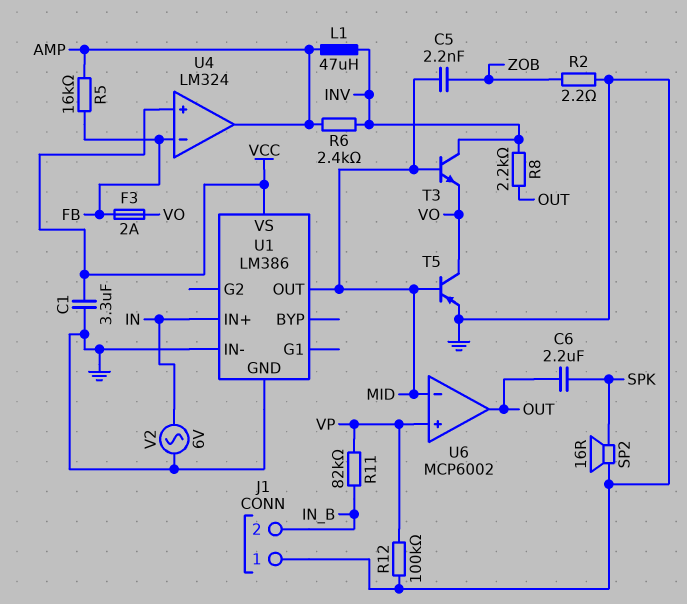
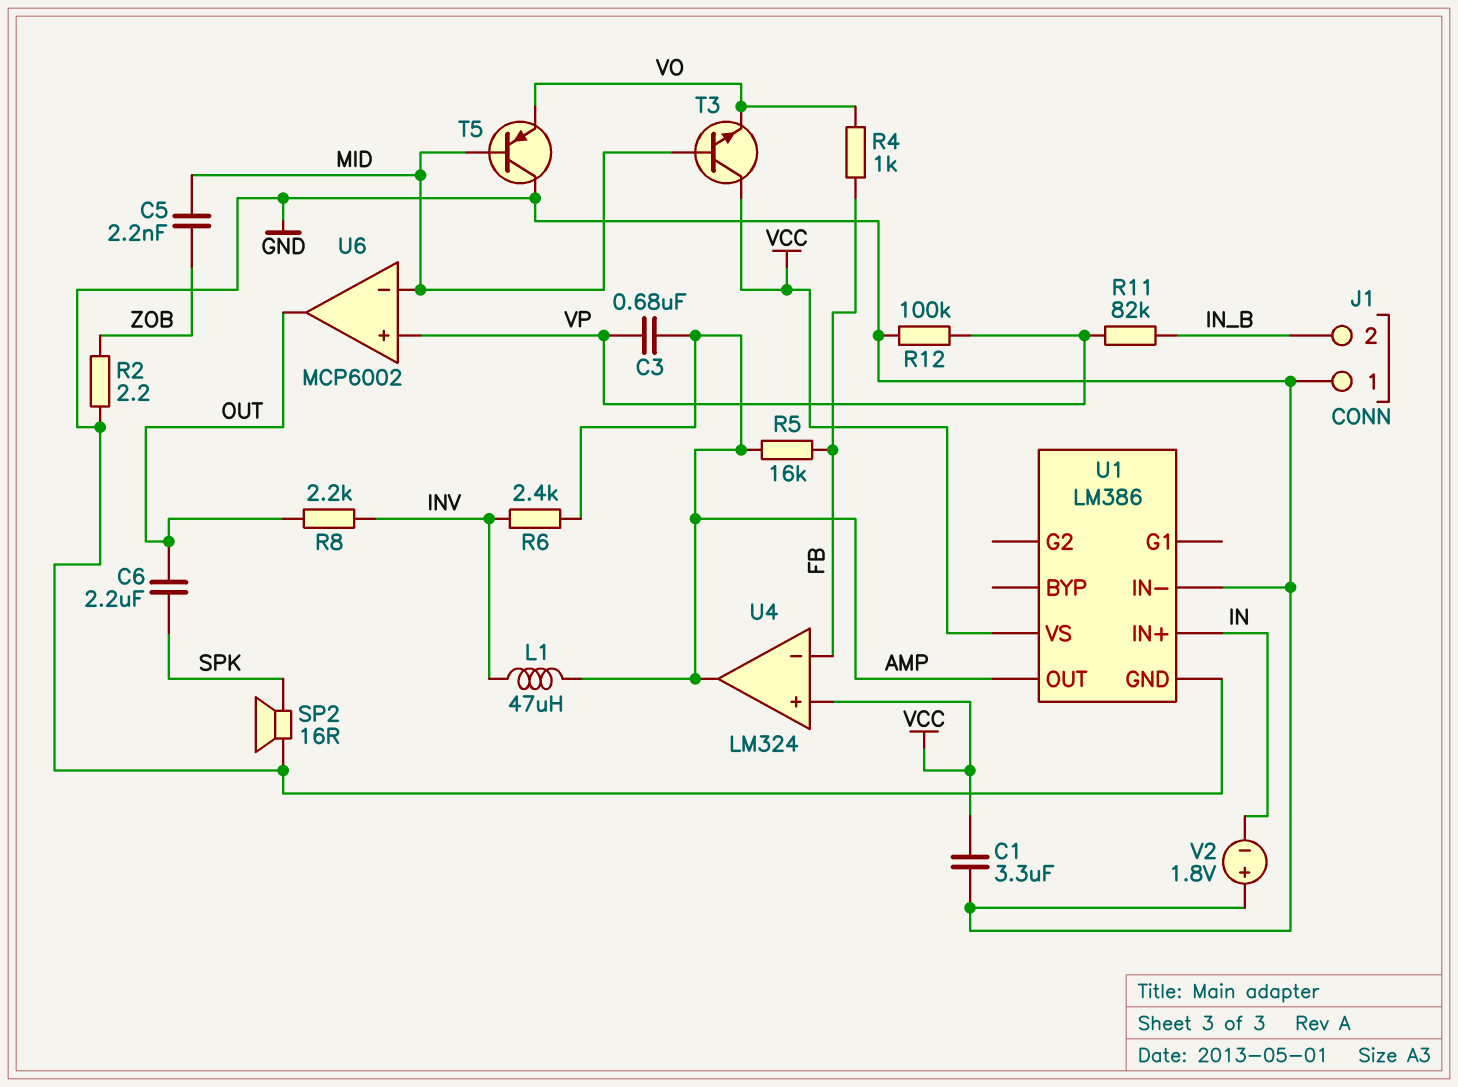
C3: none -> 680nF (AMP, VP)
F3: 2A (FB, VO) -> none
R4: none -> 1k (FB, VO)
T3: NPN (B MID, C INV, E VO) -> NPN (B MID, C VCC, E VO)
T5: PNP (B MID, C VO, E GND) -> PNP (B MID, C GND, E VO)
U1 pin OUT: MID -> AMP
V2: AC 6V (GND, IN) -> 1.8V (plus GND, minus IN)

